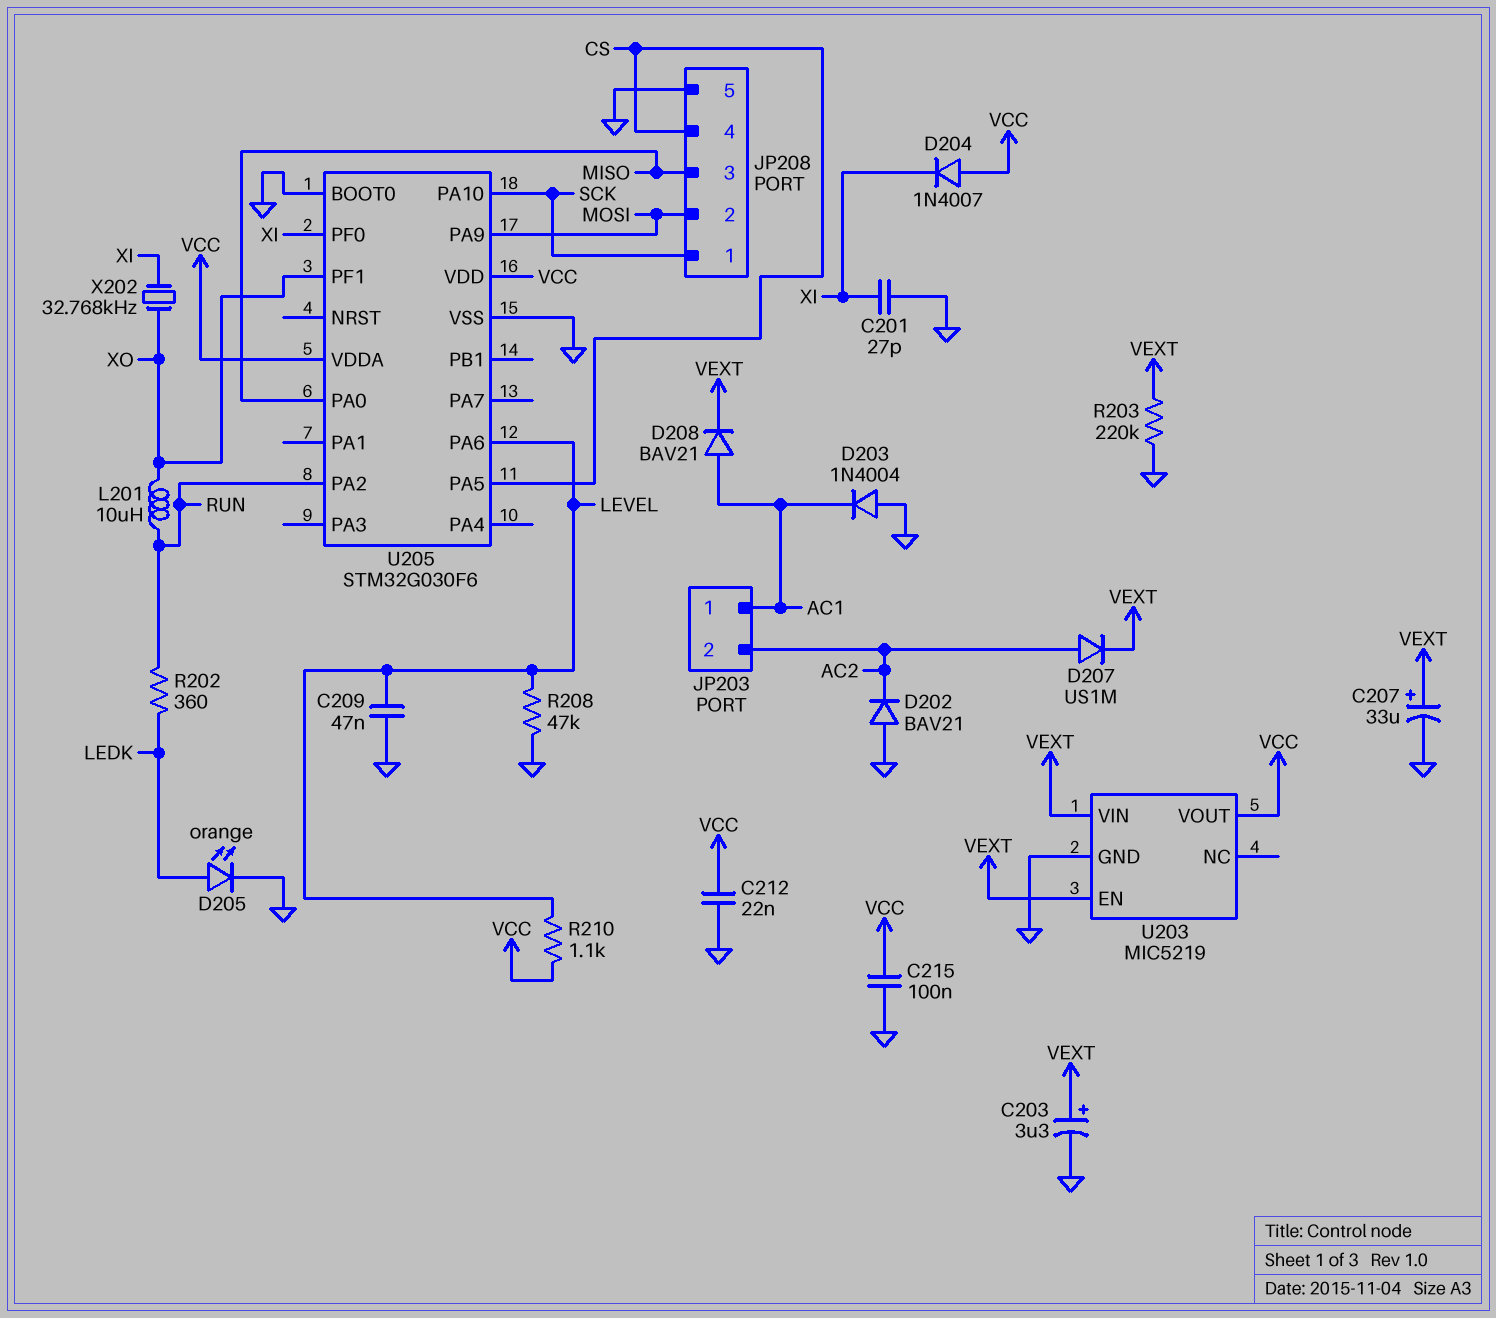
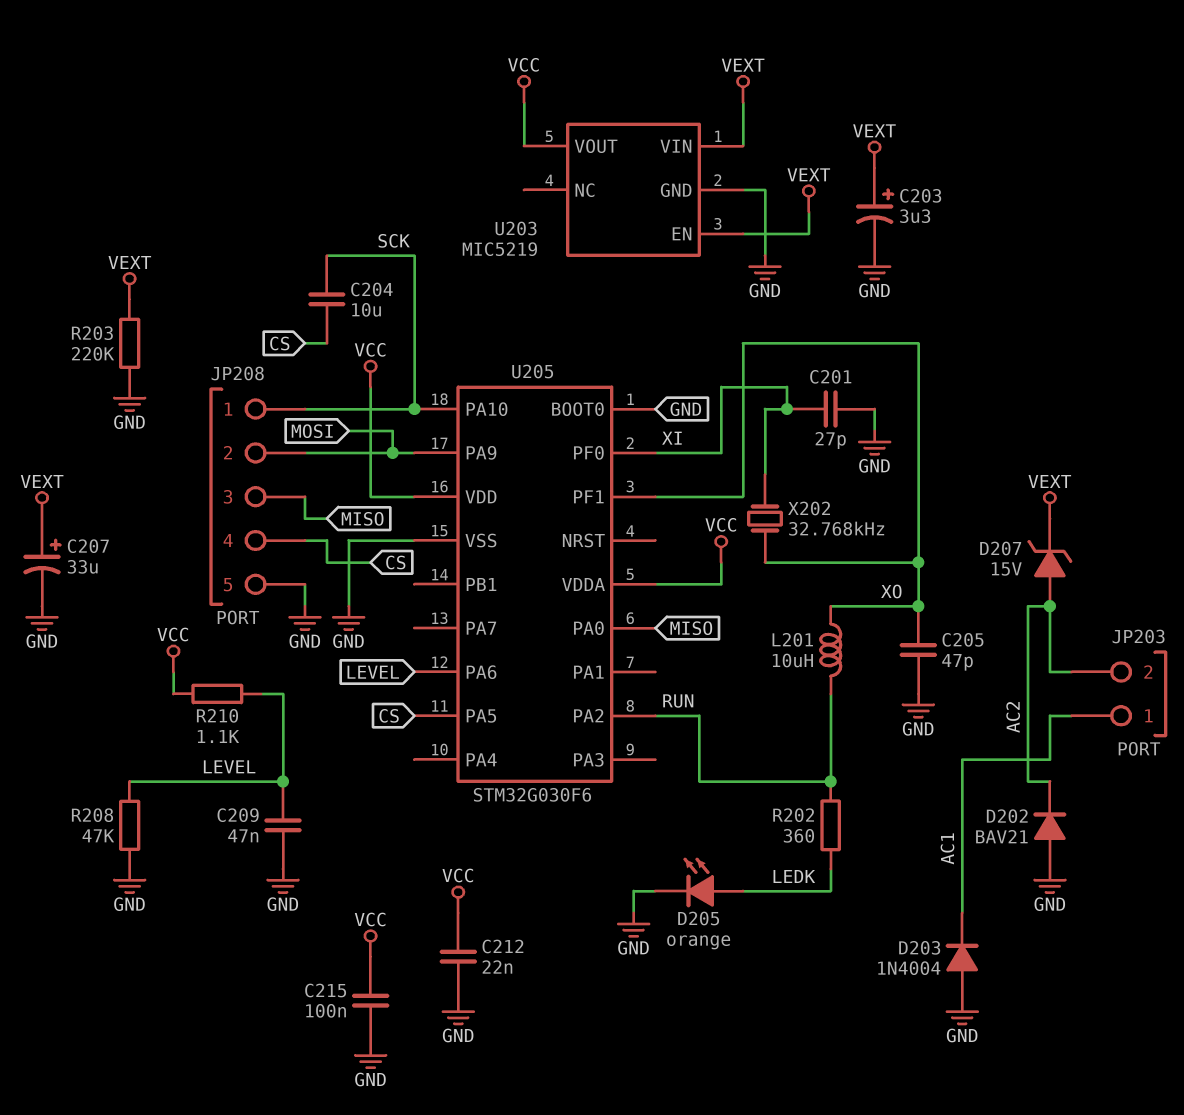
C204: none -> 10uF (CS, SCK)
C205: none -> 47pF (GND, XO)
D204: diode 1N4007 (A VCC, K XI) -> none
D207: diode US1M (A AC2, K VEXT) -> zener 15V (A AC2, K VEXT)
D208: diode BAV21 (A AC1, K VEXT) -> none

